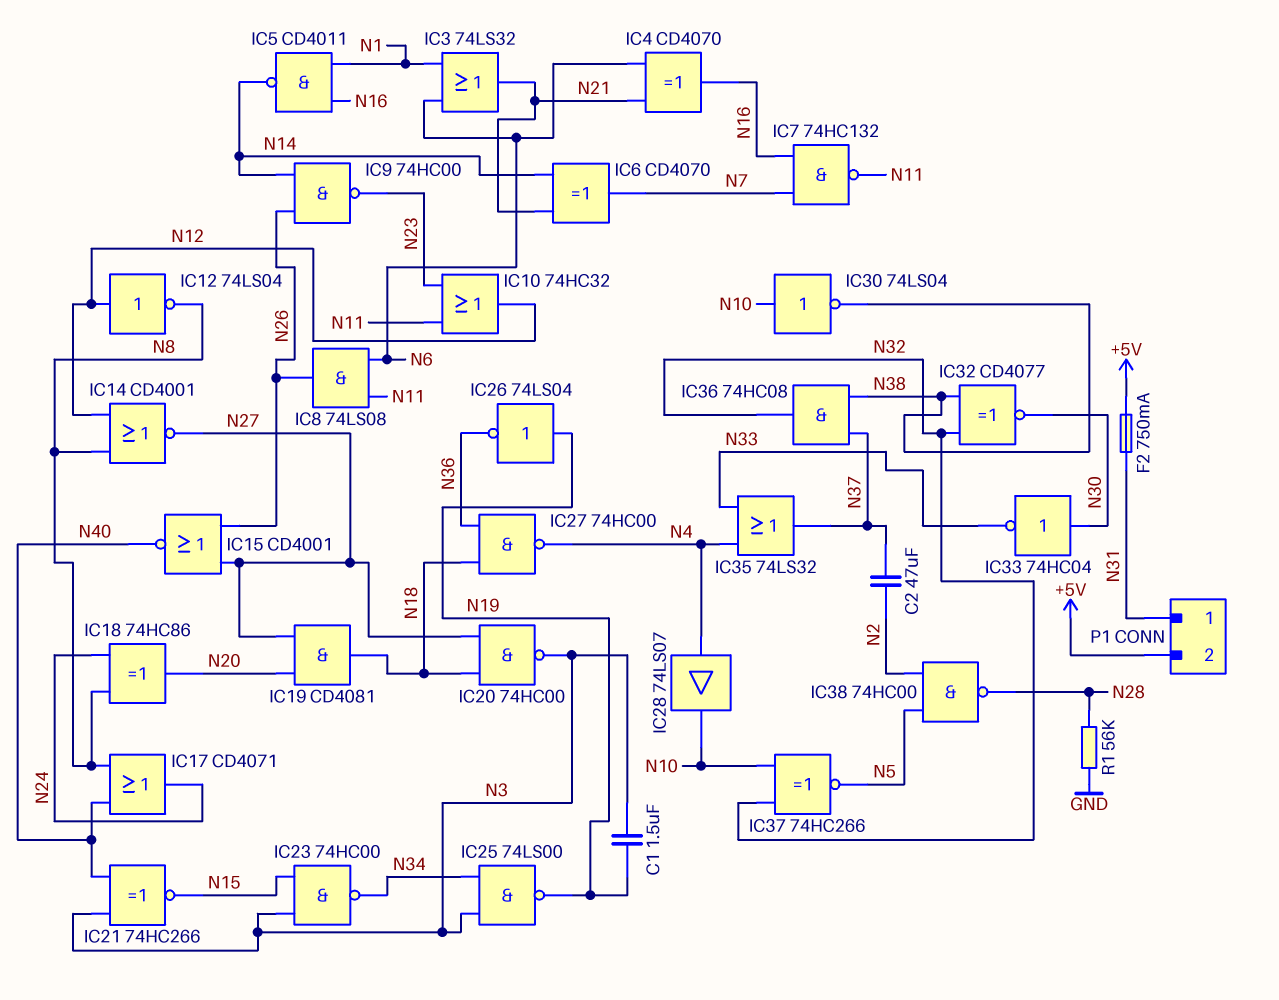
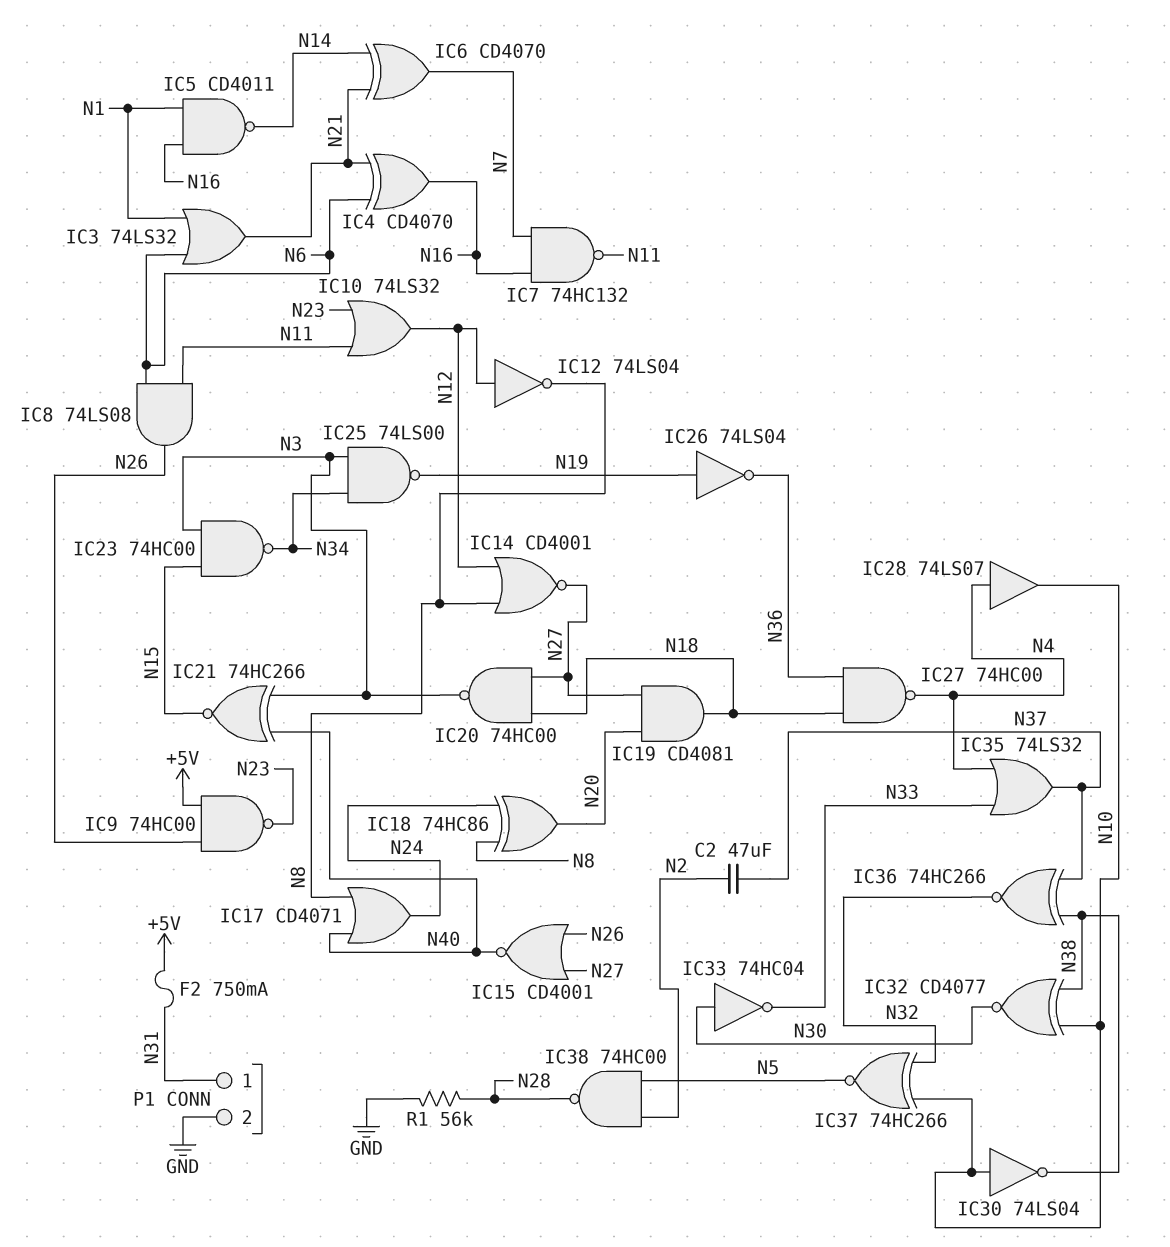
C1: 1.5uF (N3, N19) -> none
IC9: NAND 74HC00 (in N14, in N26, out N23) -> NAND 74HC00 (in +5V, in N26, out N23)
IC10: OR 74HC32 (in N11, in N23, out N12) -> OR 74LS32 (in N11, in N23, out N12)
IC32: XNOR CD4077 (in N32, in N38, out N30) -> XNOR CD4077 (in N10, in N38, out N30)
IC36: AND 74HC08 (in N37, in N38, out N32) -> XNOR 74HC266 (in N37, in N38, out N32)
P1 pin 2: +5V -> GND

